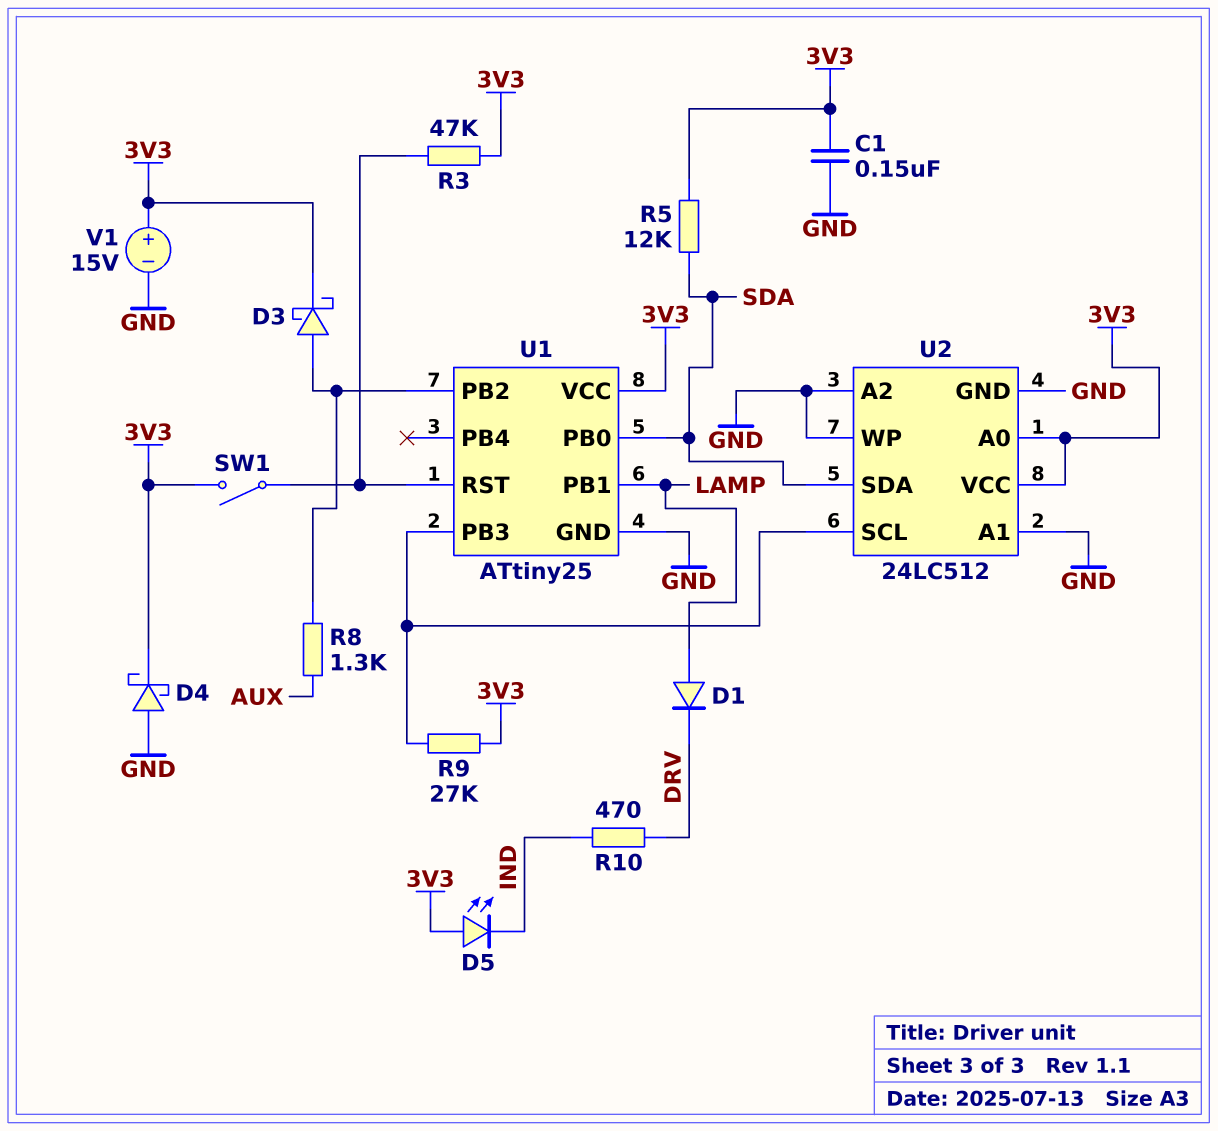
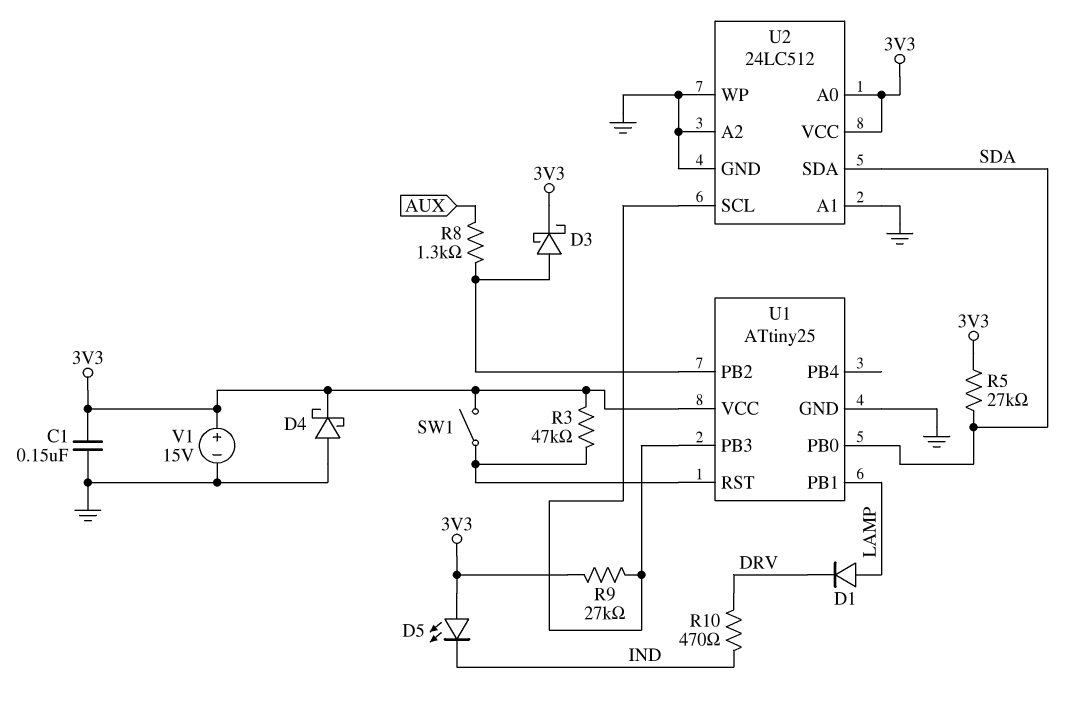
R5: 12k (3V3, SDA) -> 27k (3V3, SDA)

